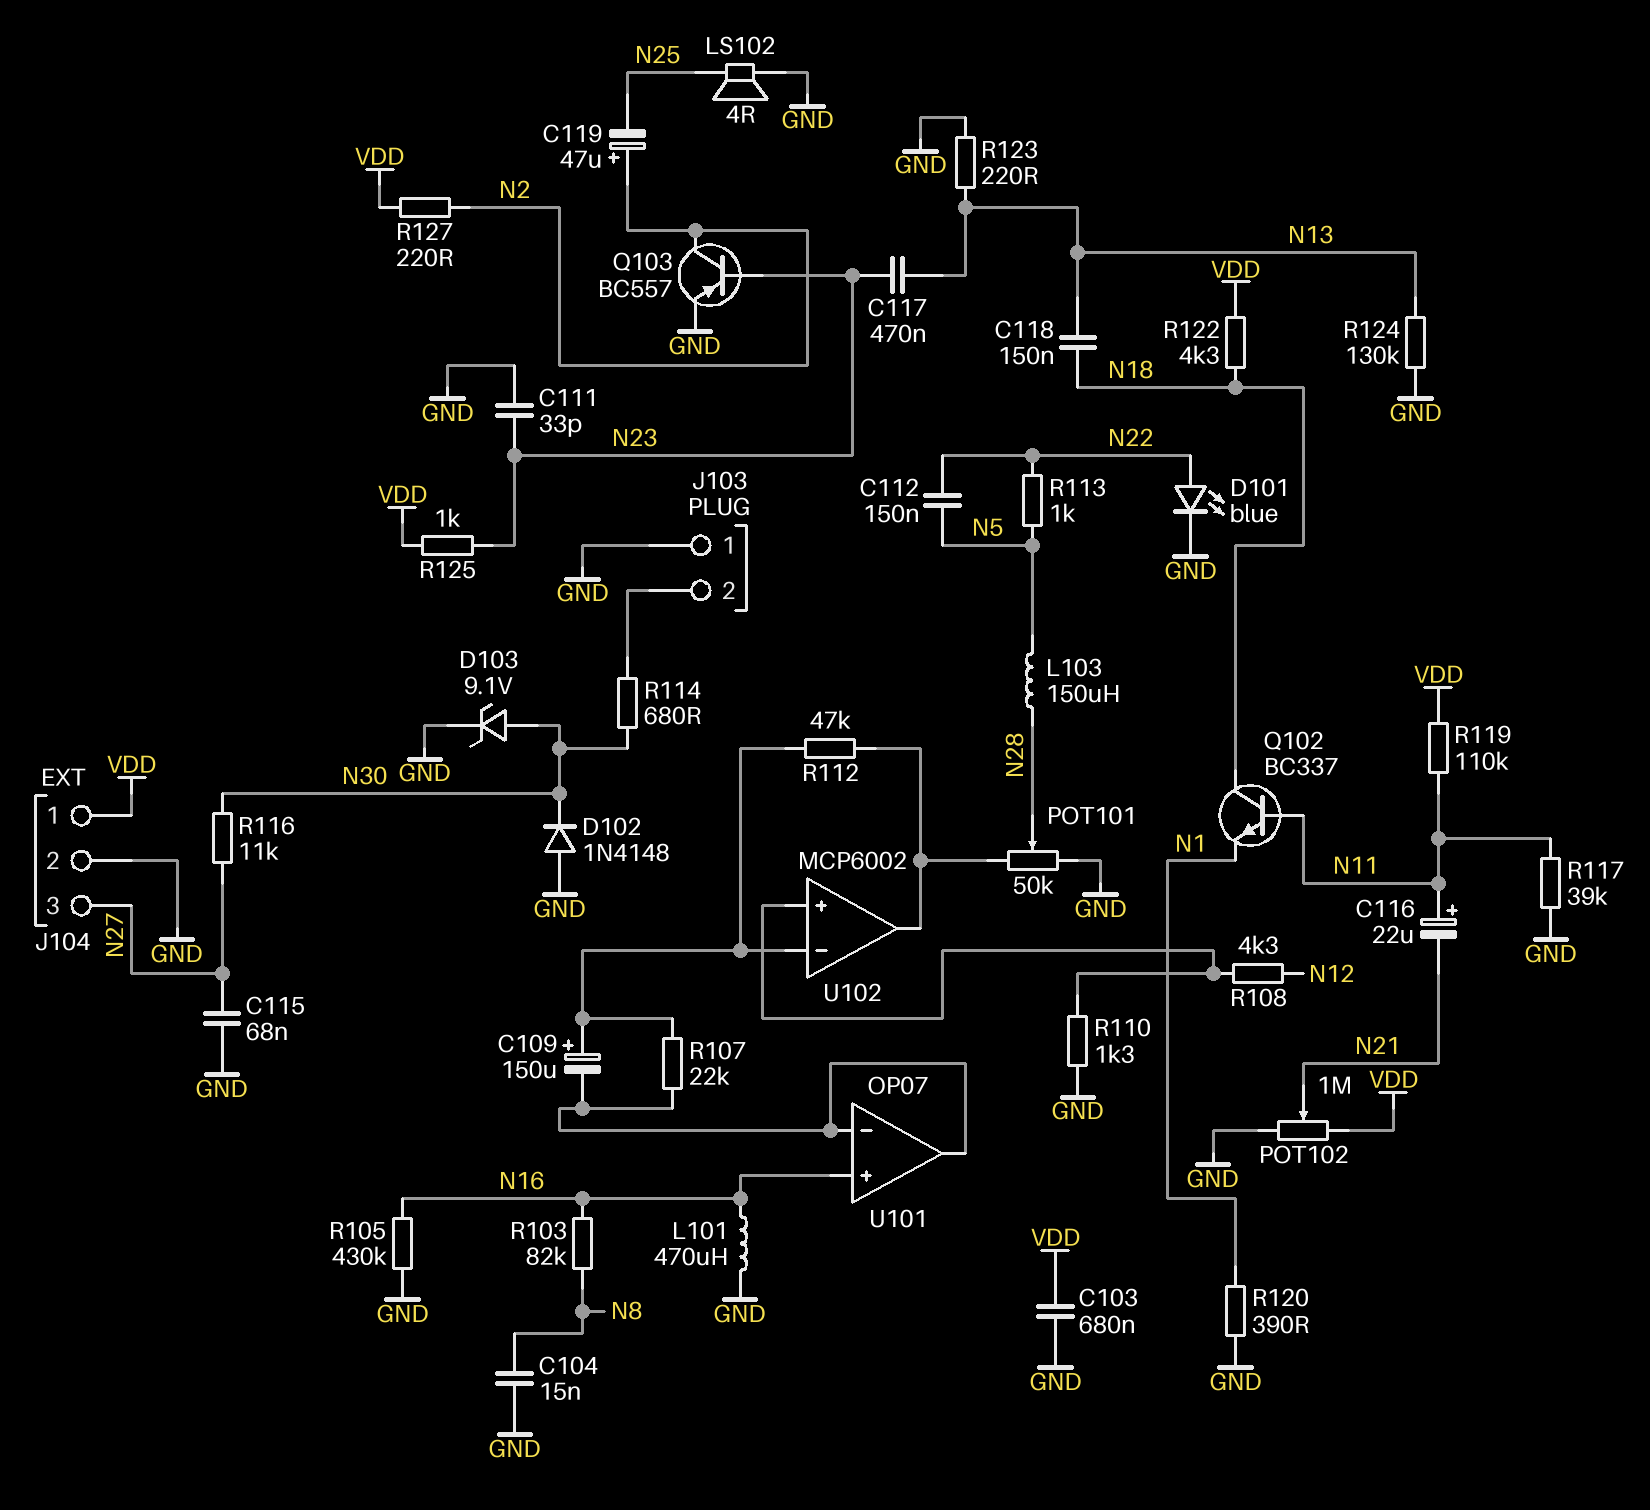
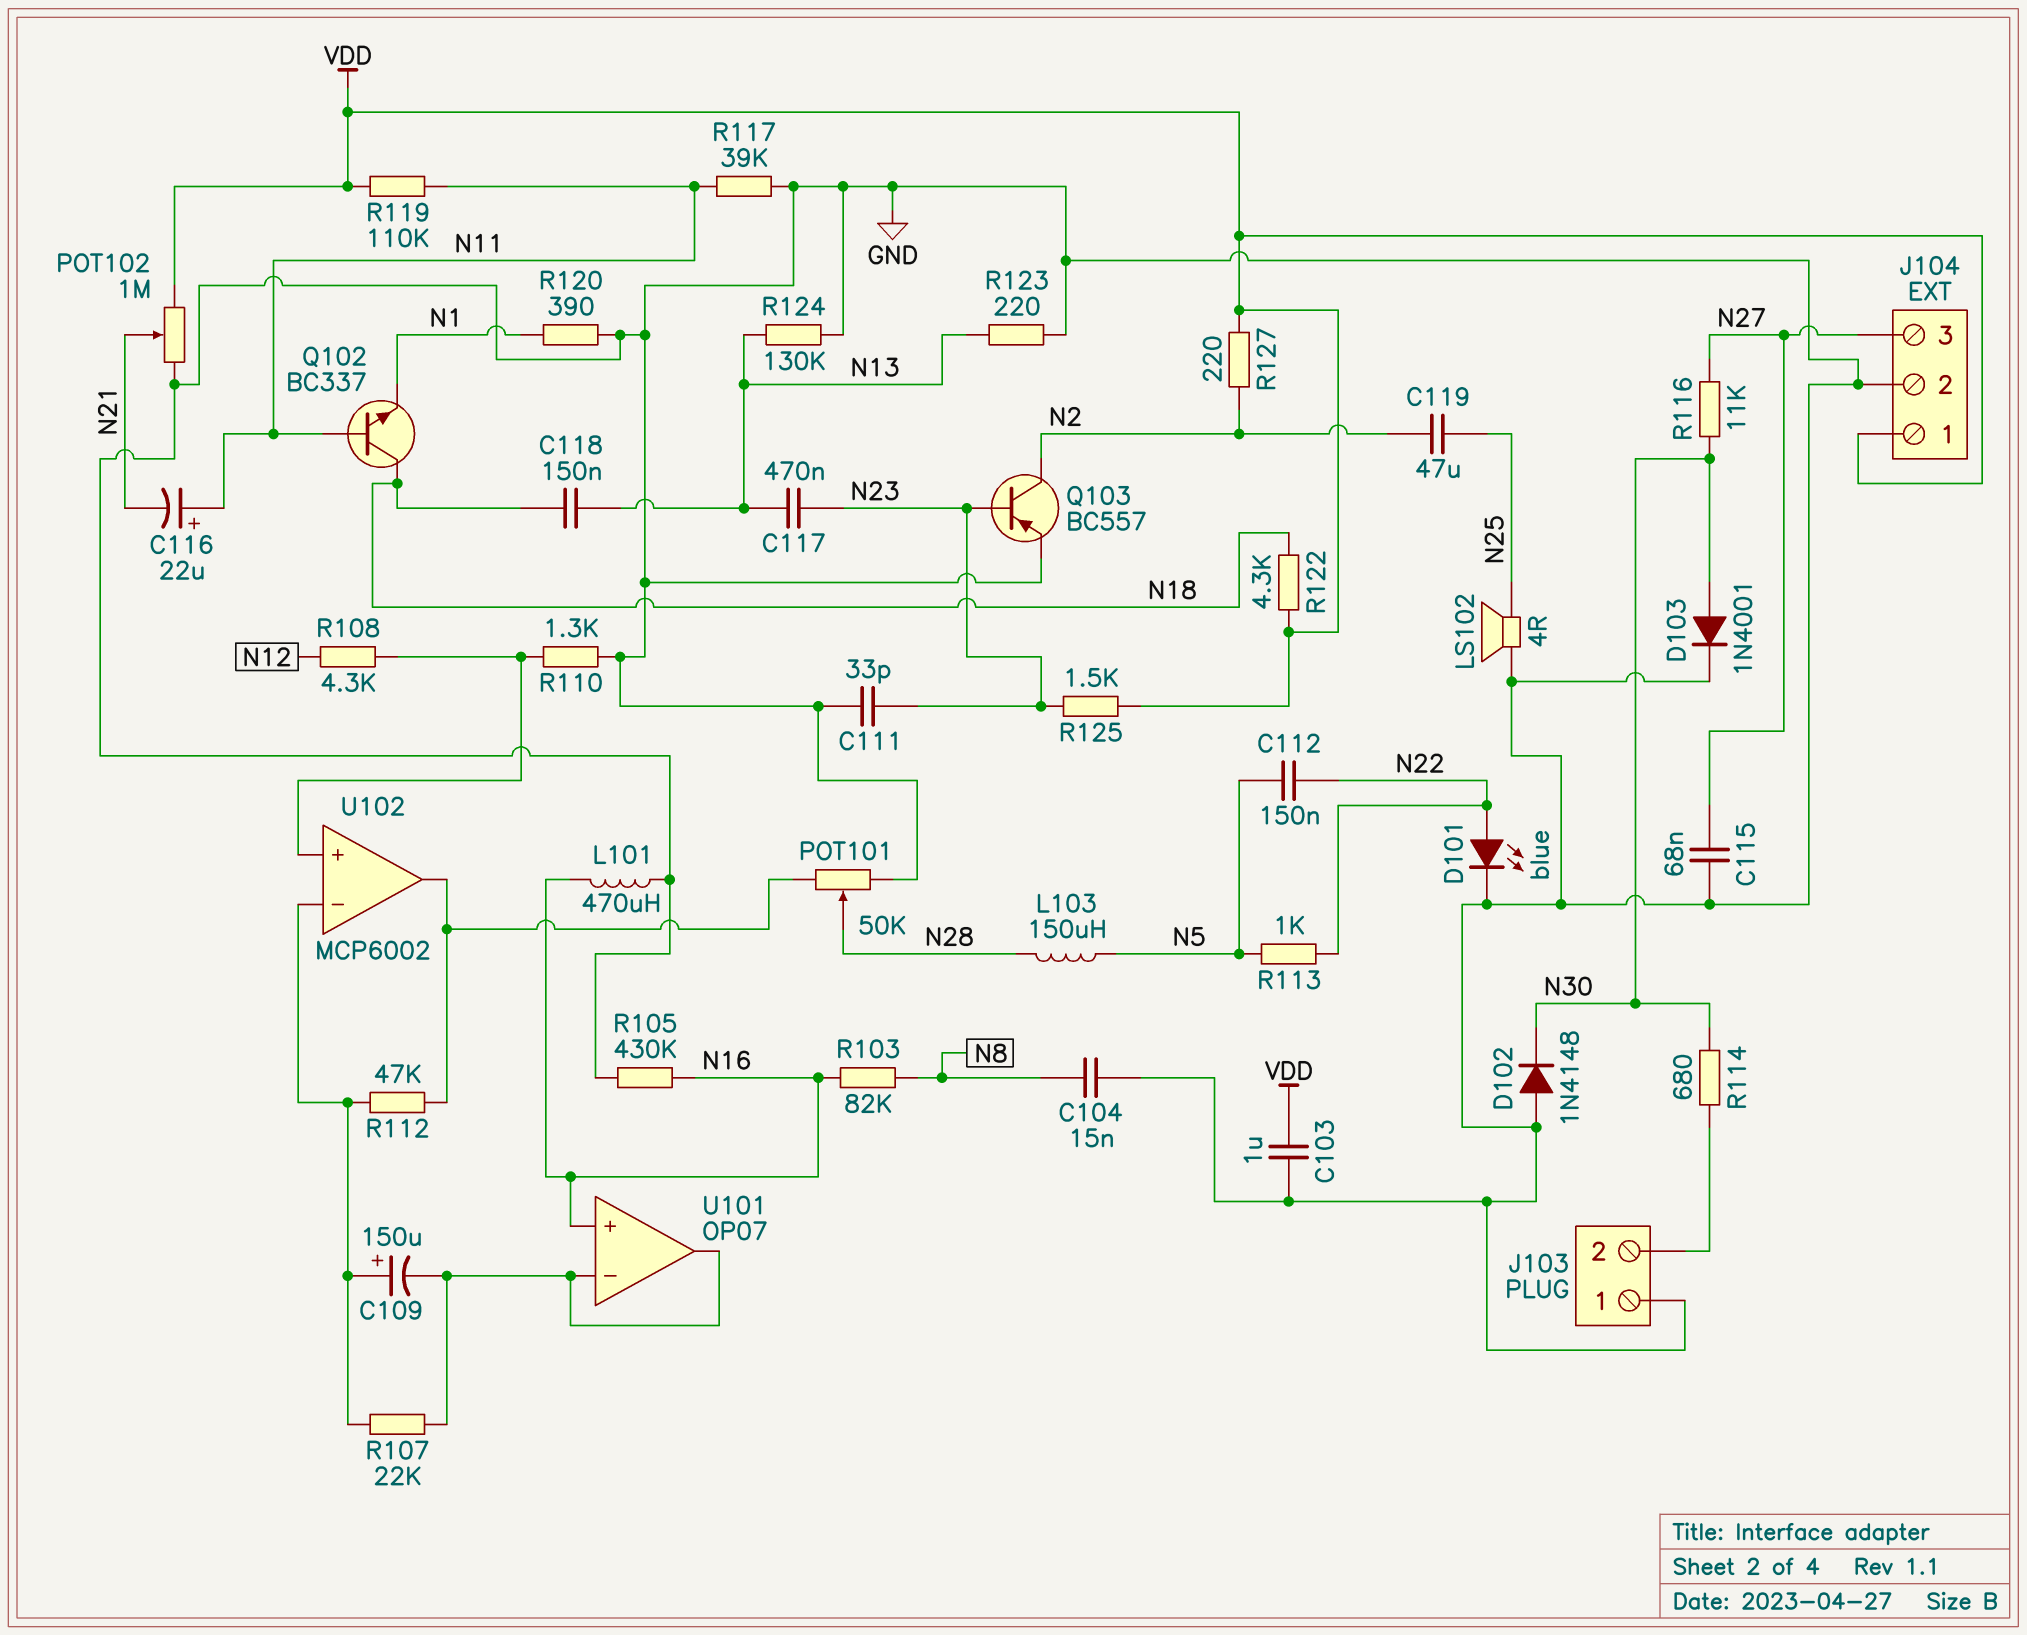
C103: 680nF (GND, VDD) -> 1uF (GND, VDD)
C119: 47uF (plus N2, minus N25) -> 47uF (N2, N25)
D103: zener 9.1V (A N30, K GND) -> diode 1N4001 (A N30, K GND)
R125: 1k (N23, VDD) -> 1.5k (N23, VDD)

